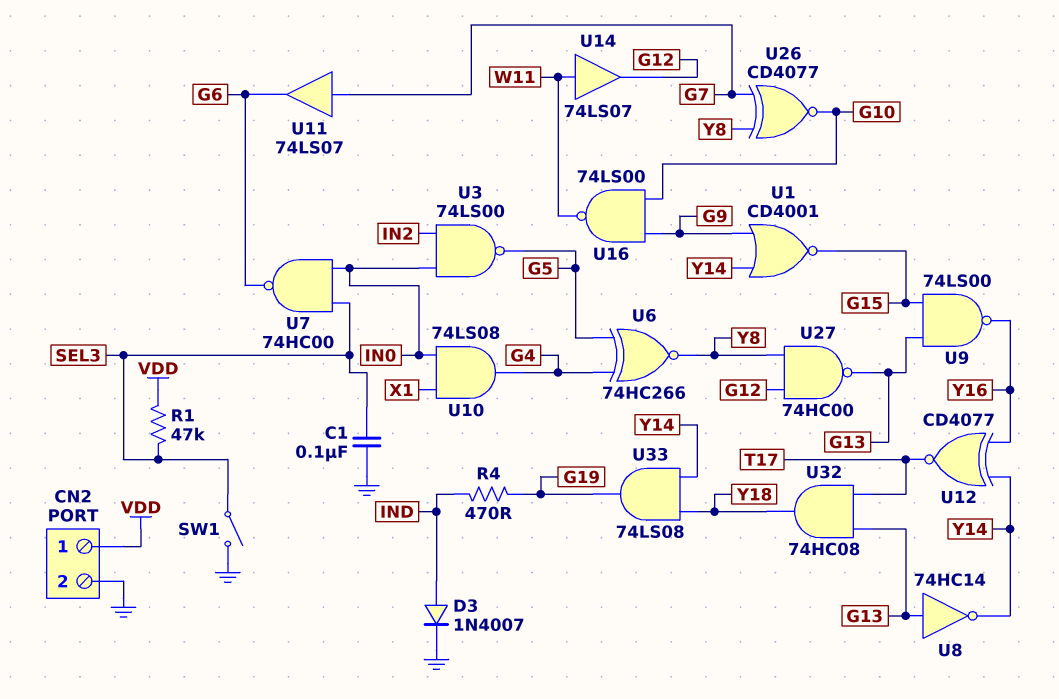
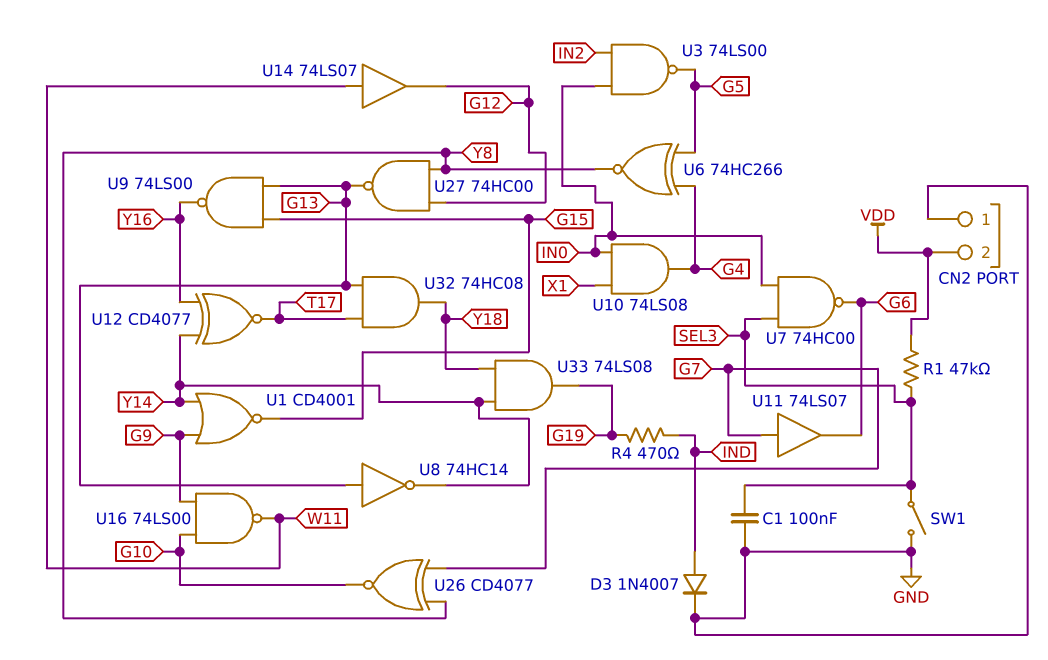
CN2 pin 1: VDD -> GND
CN2 pin 2: GND -> VDD

